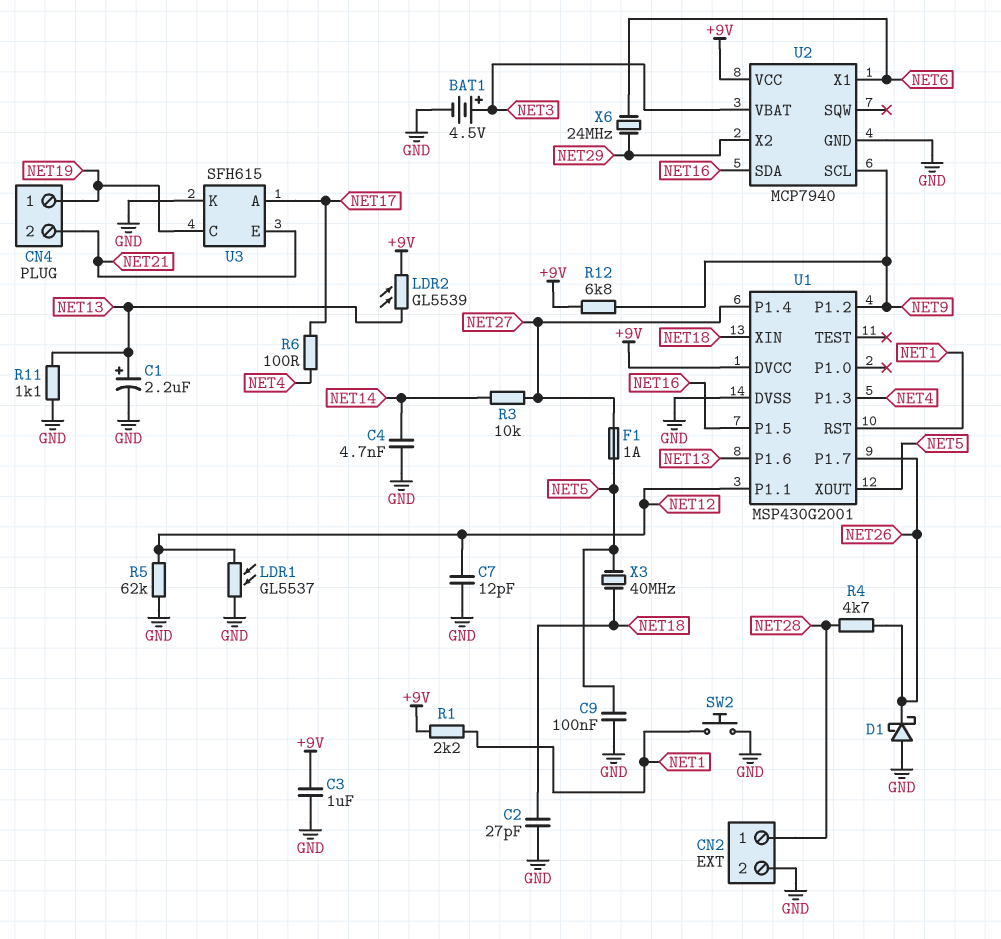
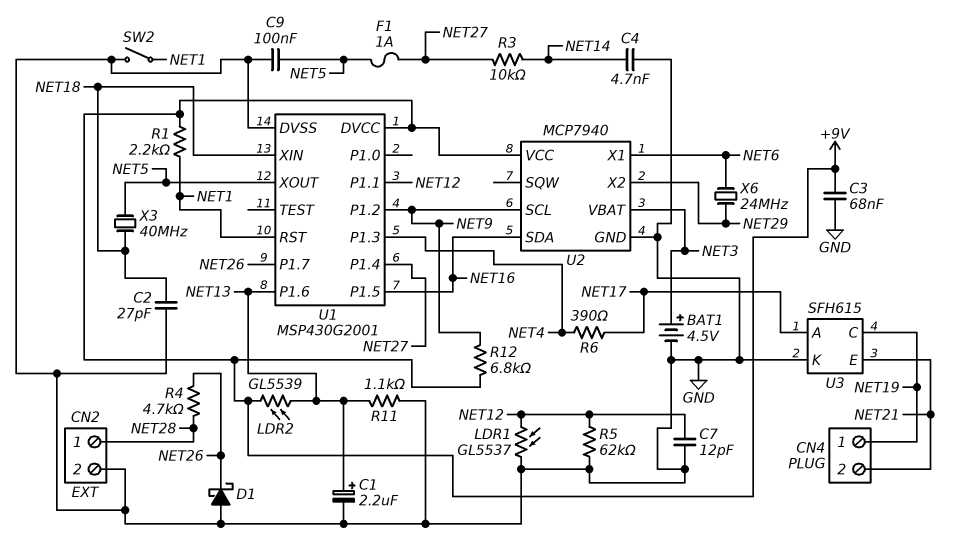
C3: 1uF (+9V, GND) -> 68nF (+9V, GND)
R6: 100 (NET4, NET17) -> 390 (NET4, NET17)
SW2: button (GND, NET1) -> switch (GND, NET1)

